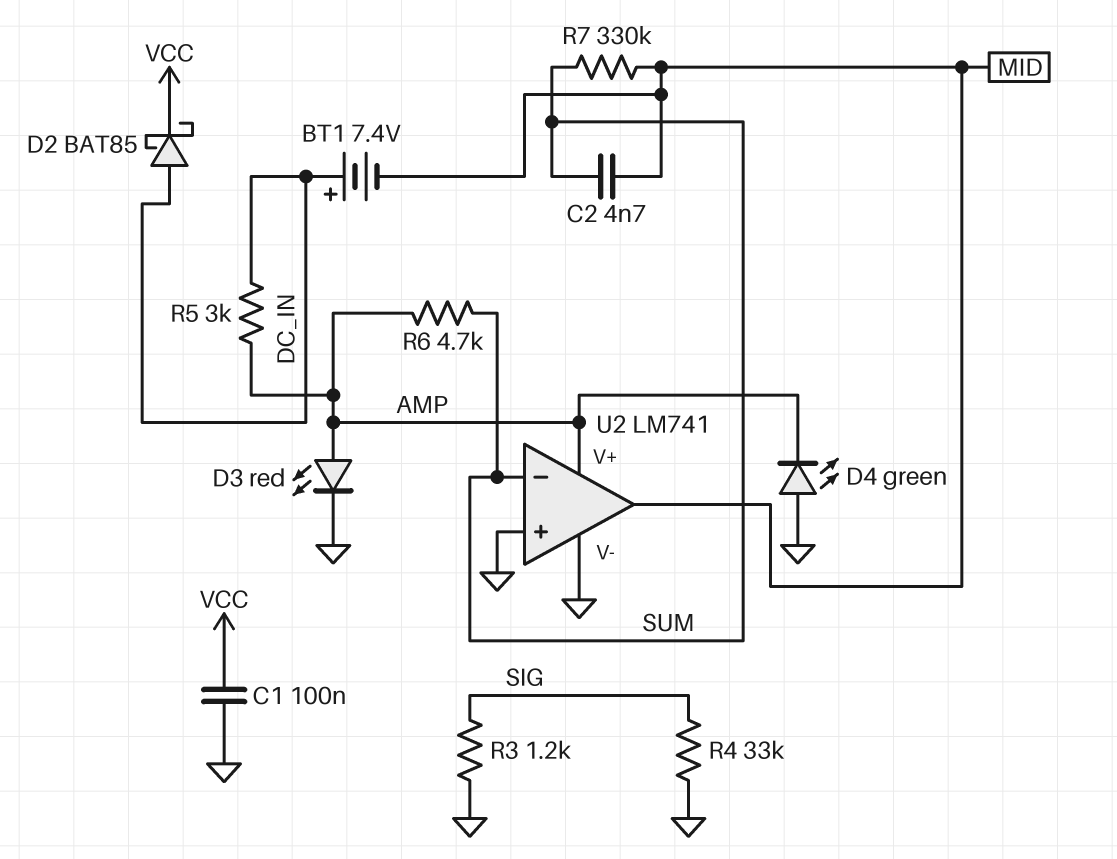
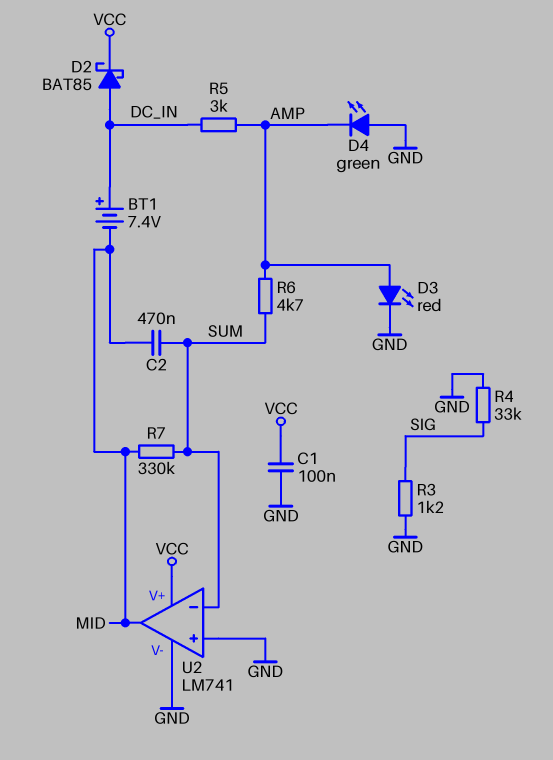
C2: 4.7nF (MID, SUM) -> 470nF (MID, SUM)
U2 pin V+: AMP -> VCC

